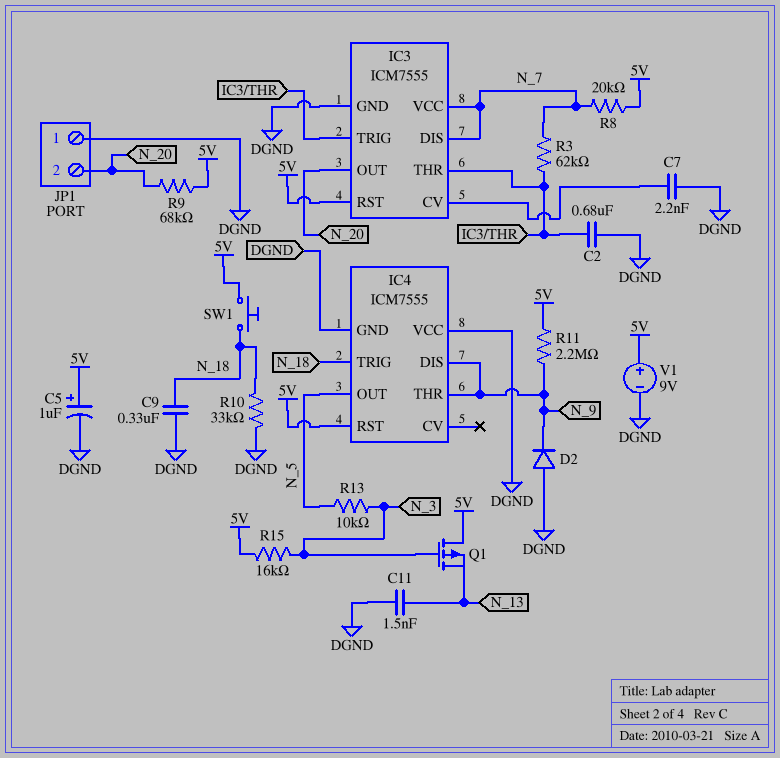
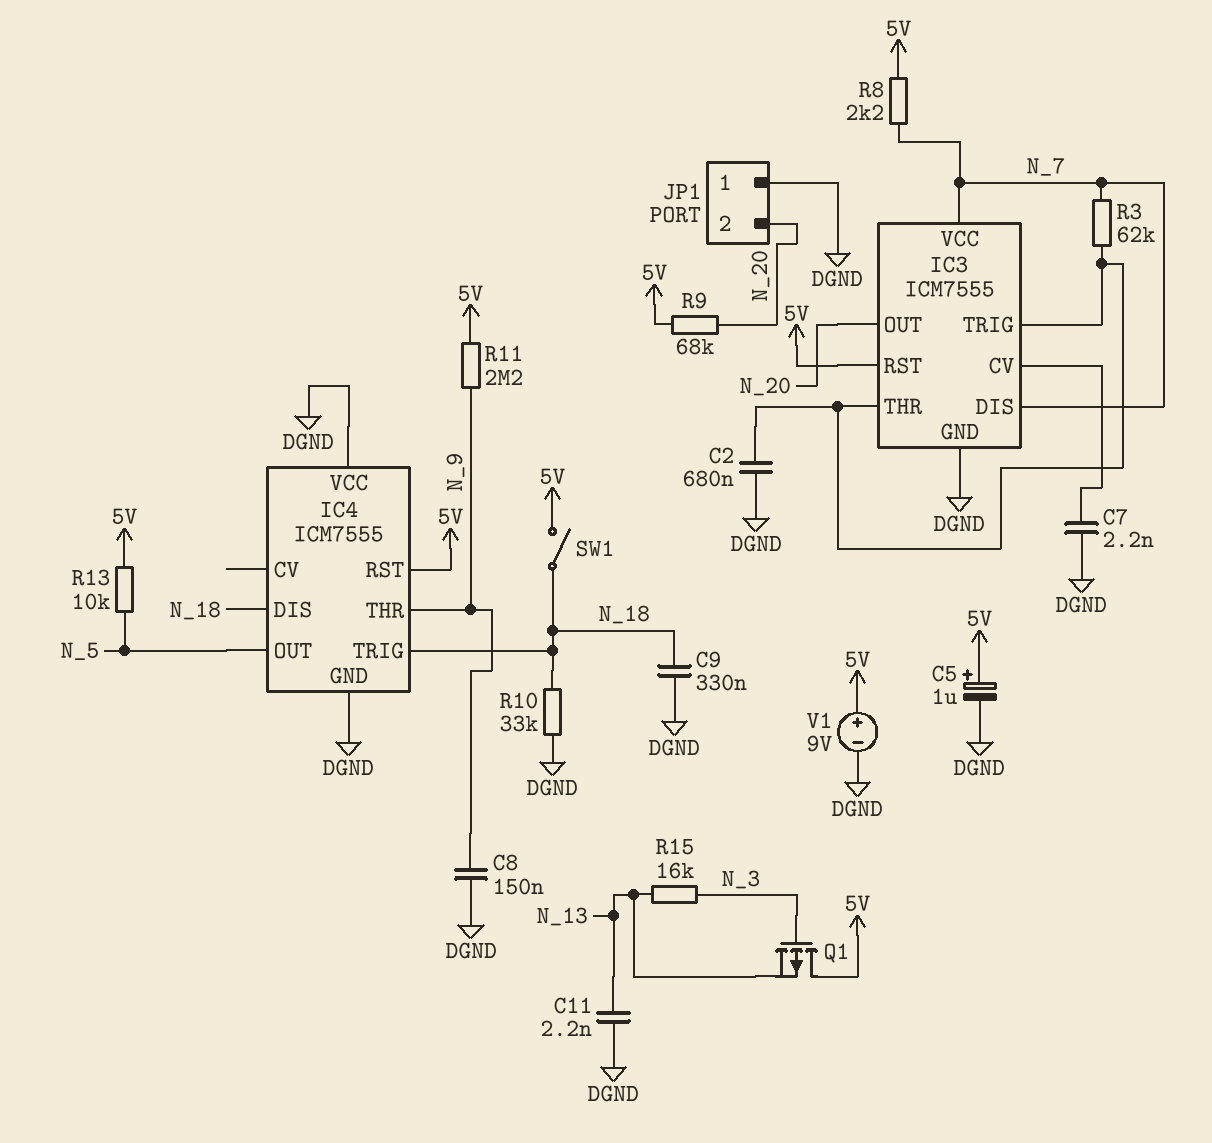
C8: none -> 150nF (DGND, N_9)
C11: 1.5nF (DGND, N_13) -> 2.2nF (DGND, N_13)
D2: diode (A DGND, K N_9) -> none
IC4 pin DIS: N_9 -> N_18
R8: 20k (5V, N_7) -> 2.2k (5V, N_7)
R13: 10k (N_3, N_5) -> 10k (5V, N_5)
R15: 16k (5V, N_3) -> 16k (N_3, N_13)
SW1: button (5V, N_18) -> switch (5V, N_18)

